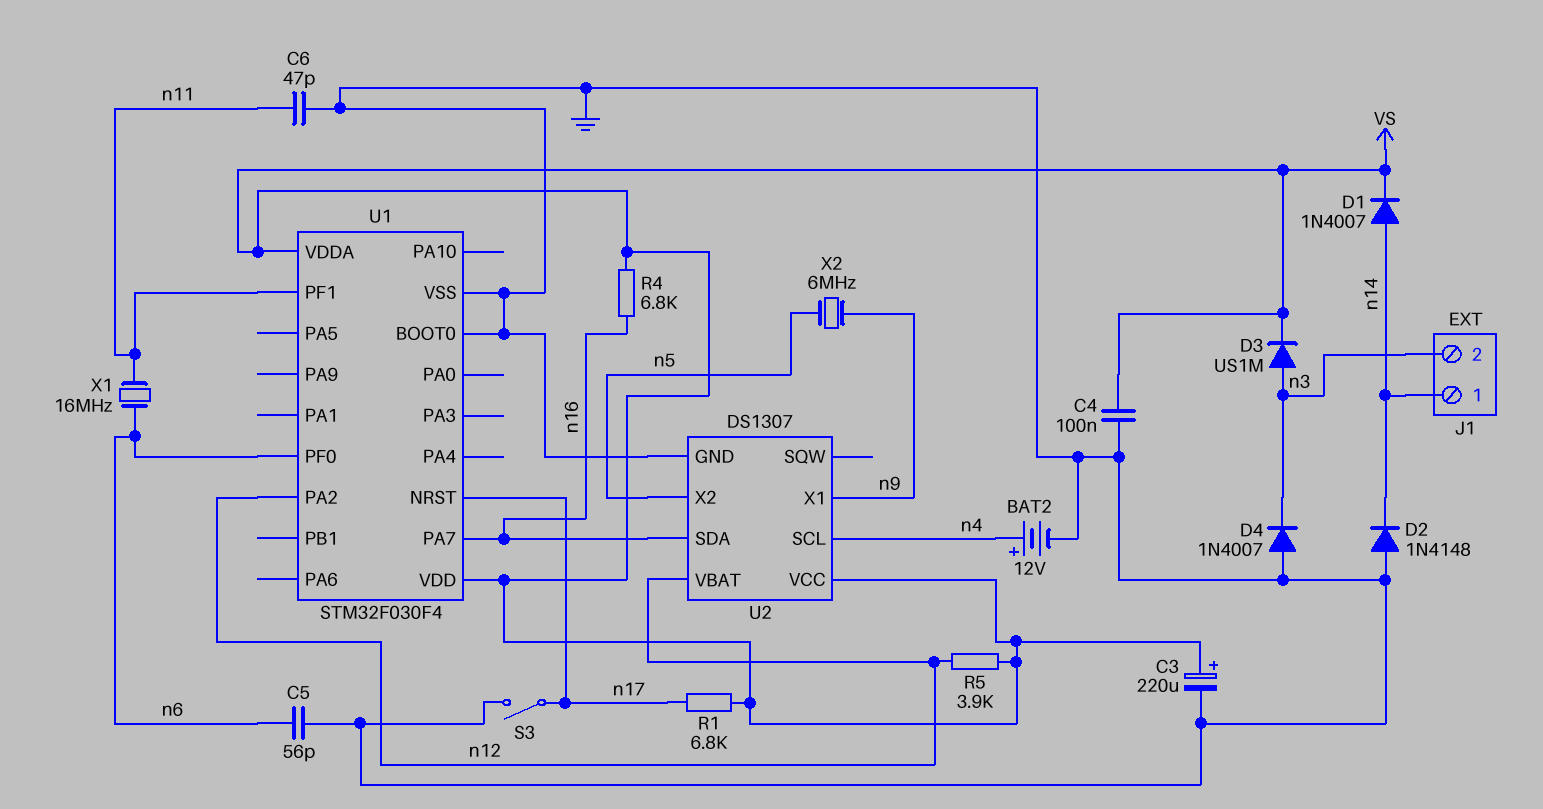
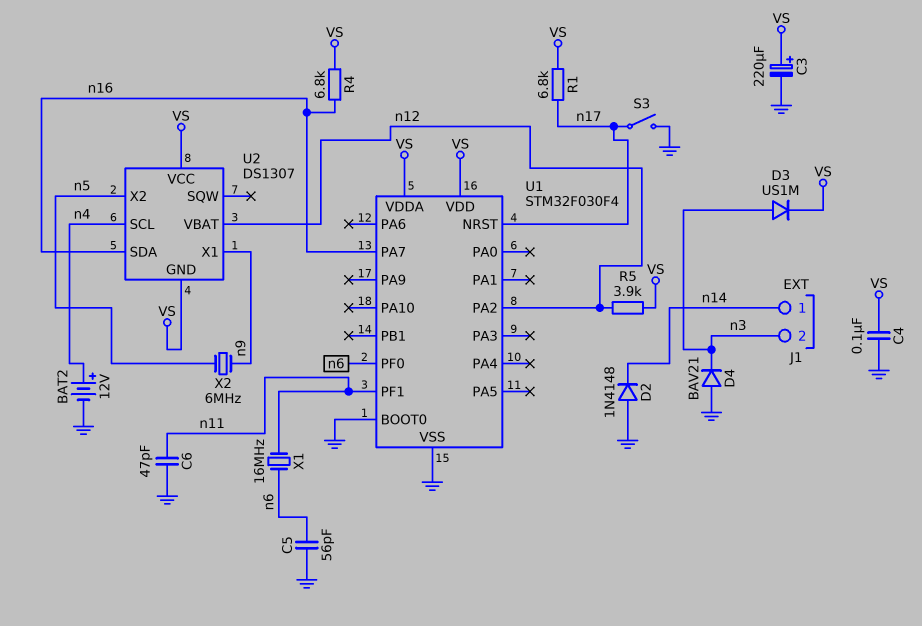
D1: diode 1N4007 (A n14, K VS) -> none
D4: diode 1N4007 (A GND, K n3) -> diode BAV21 (A GND, K n3)
U2 pin GND: GND -> VS

